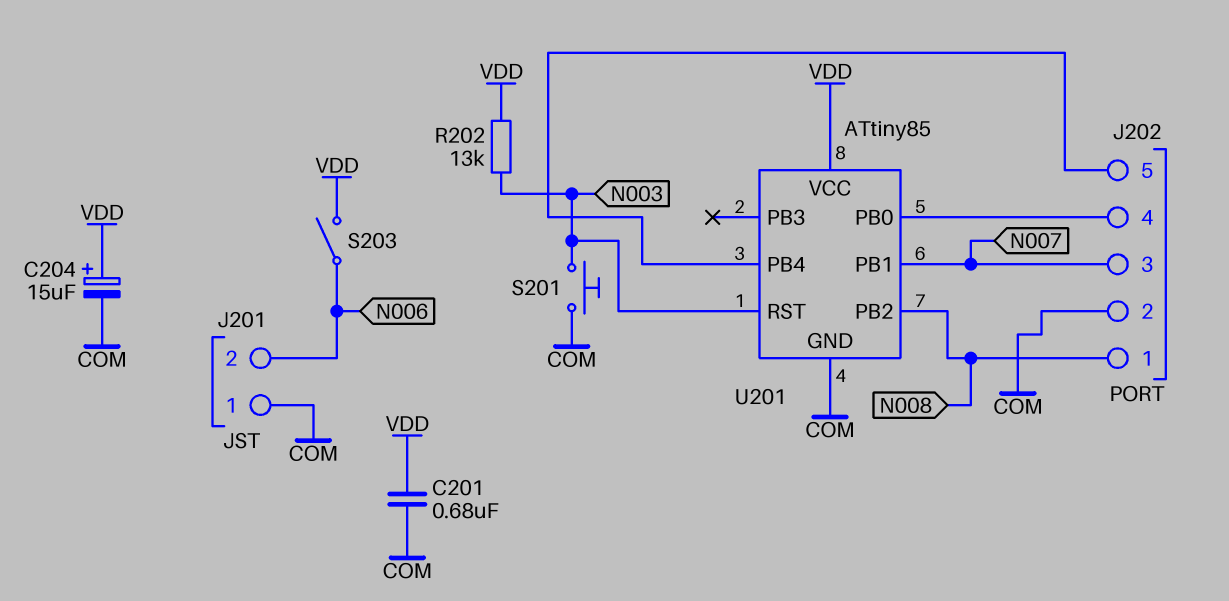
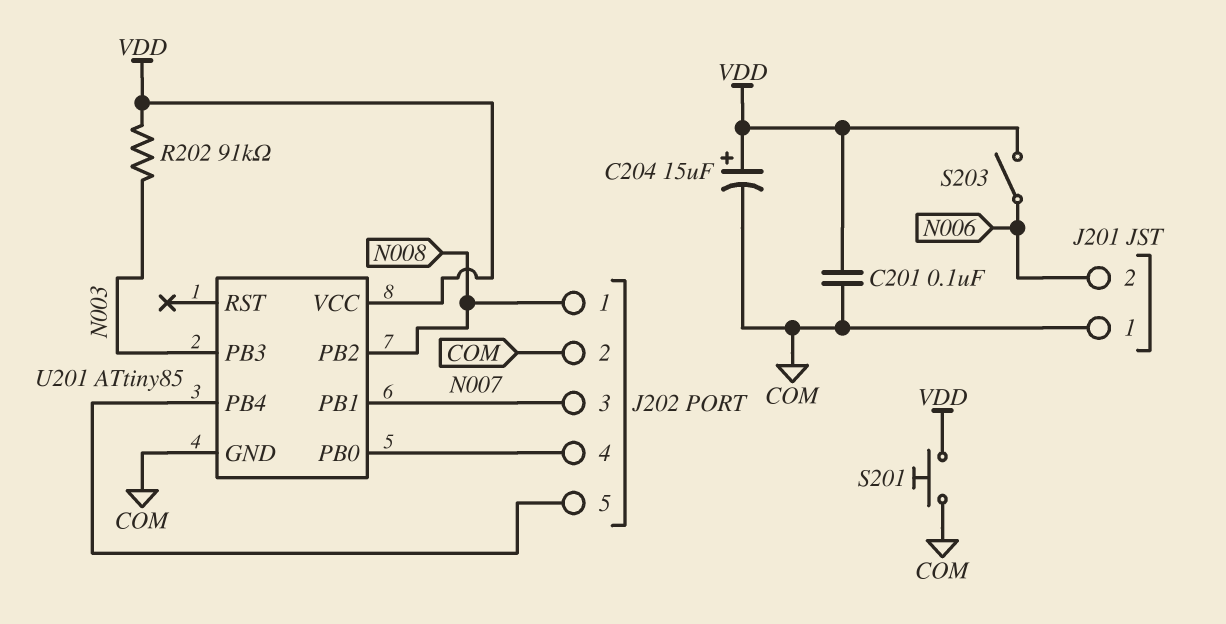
C201: 680nF (COM, VDD) -> 100nF (COM, VDD)
R202: 13k (N003, VDD) -> 91k (N003, VDD)
S201: button (COM, N003) -> button (COM, VDD)
U201 pin PB3: none -> N003
U201 pin RST: N003 -> none

